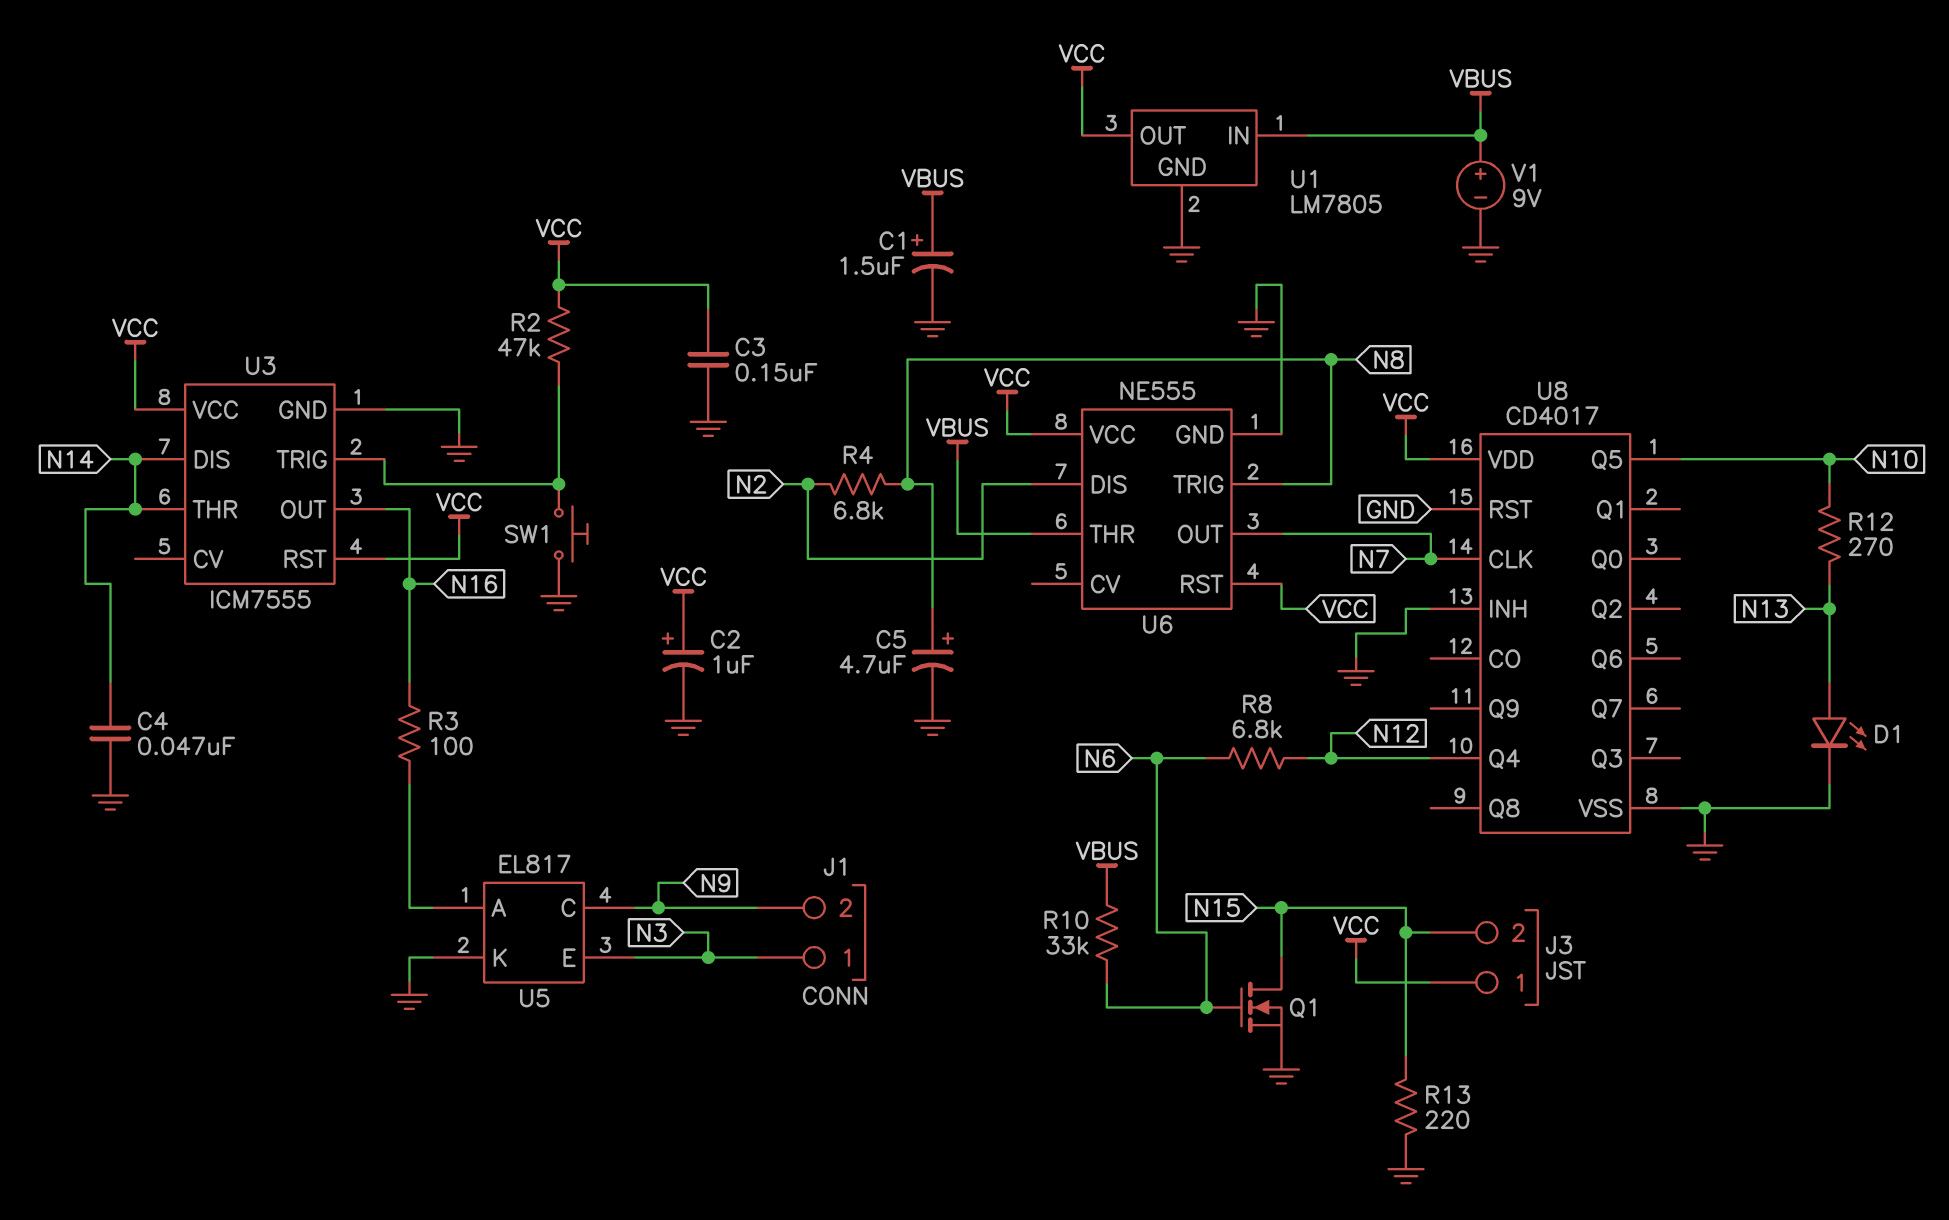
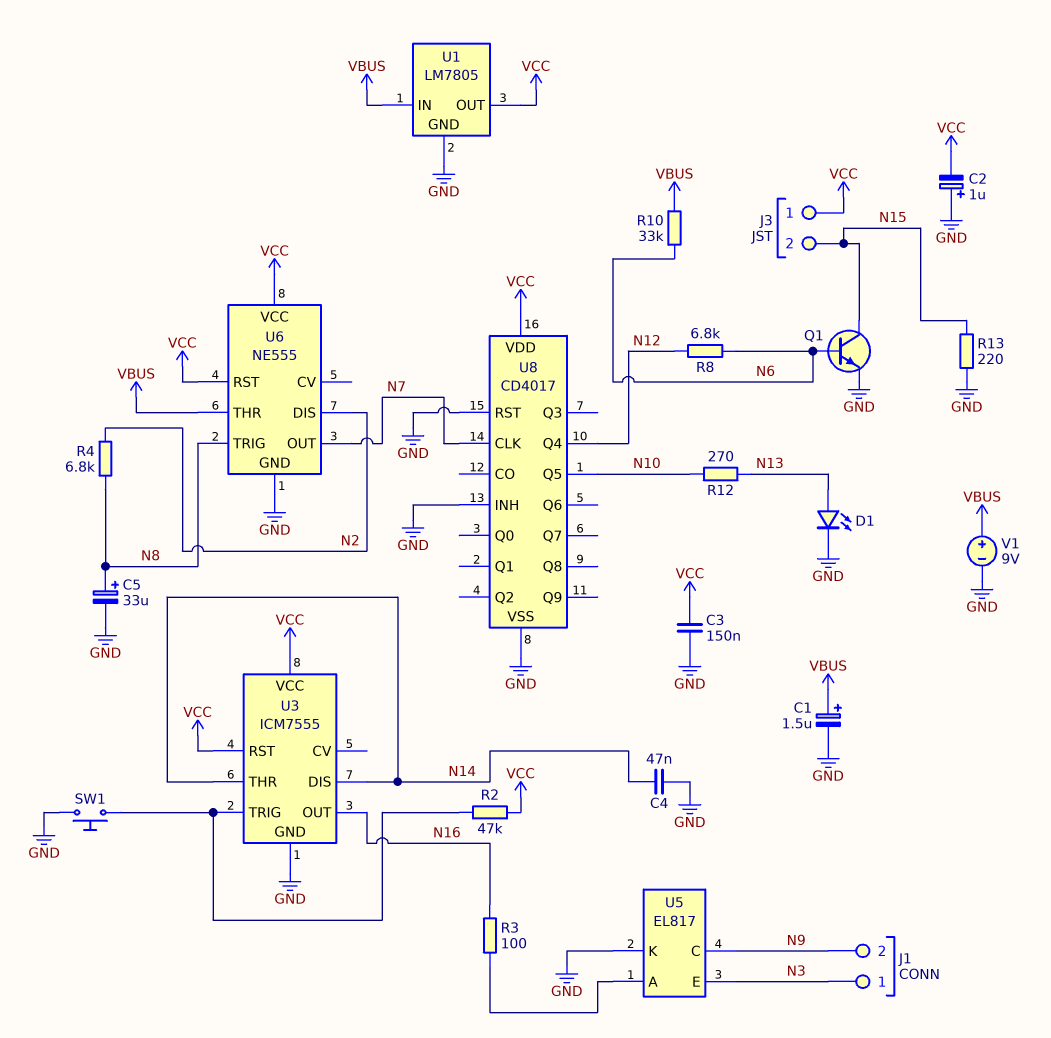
C2: 1uF (plus VCC, minus GND) -> 1uF (plus GND, minus VCC)
C5: 4.7uF (plus N8, minus GND) -> 33uF (plus N8, minus GND)
Q1: NMOS (G N6, D N15, S GND) -> NPN (B N6, C N15, E GND)

